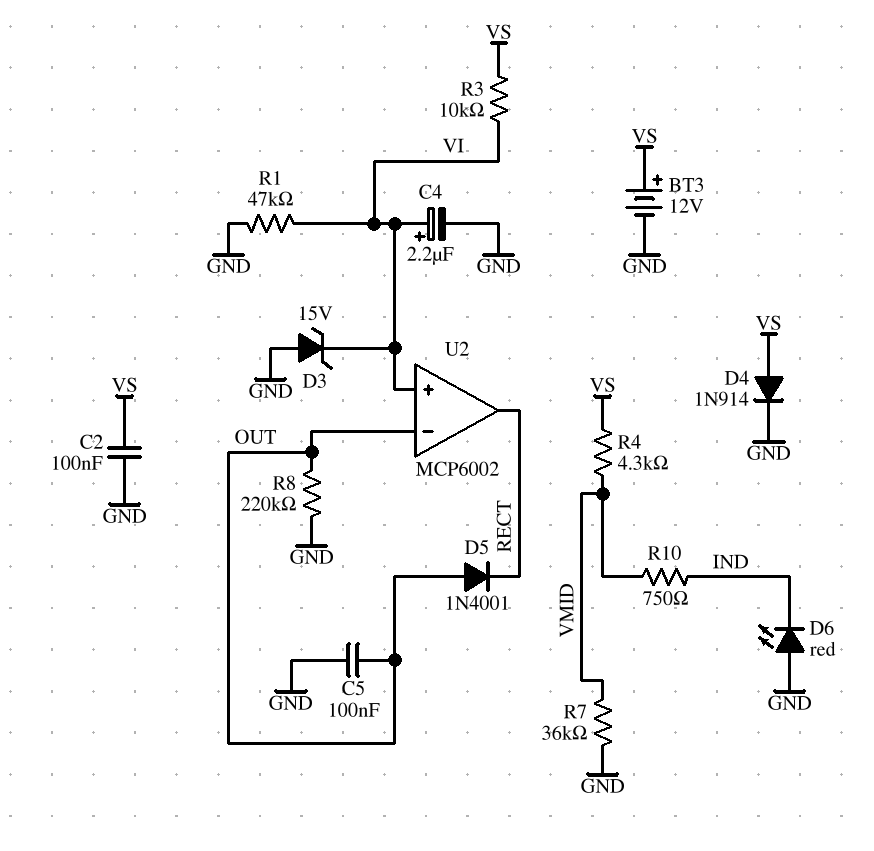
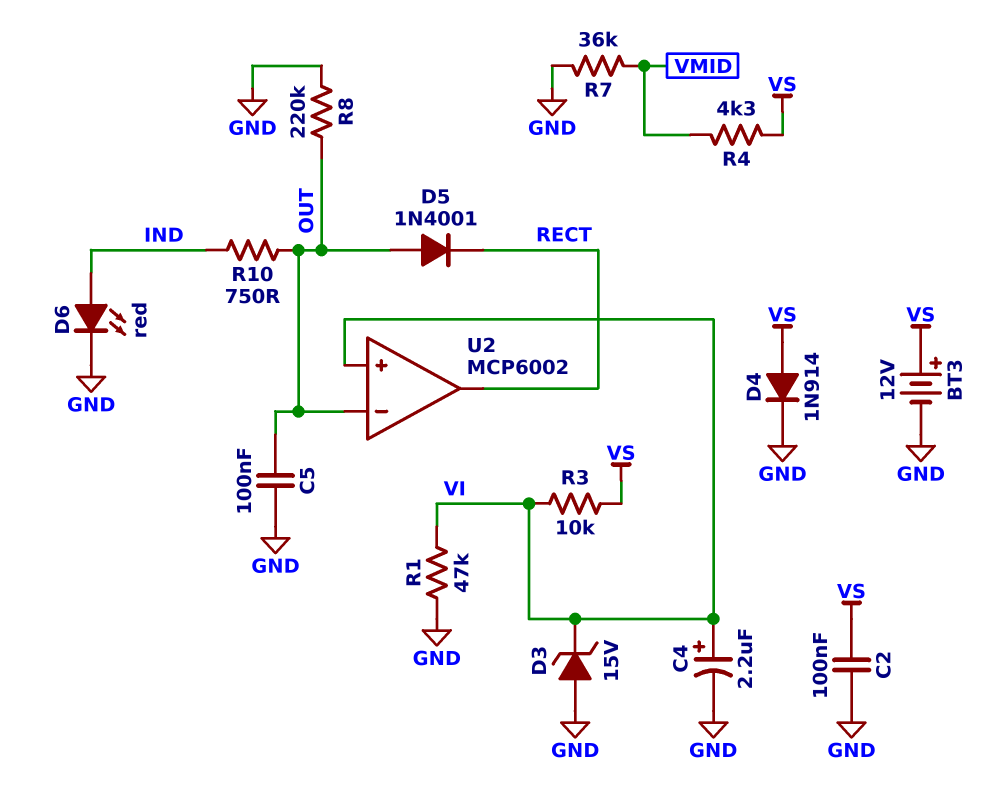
D6: LED red (A GND, K IND) -> LED red (A IND, K GND)
R10: 750 (IND, VMID) -> 750 (IND, OUT)

